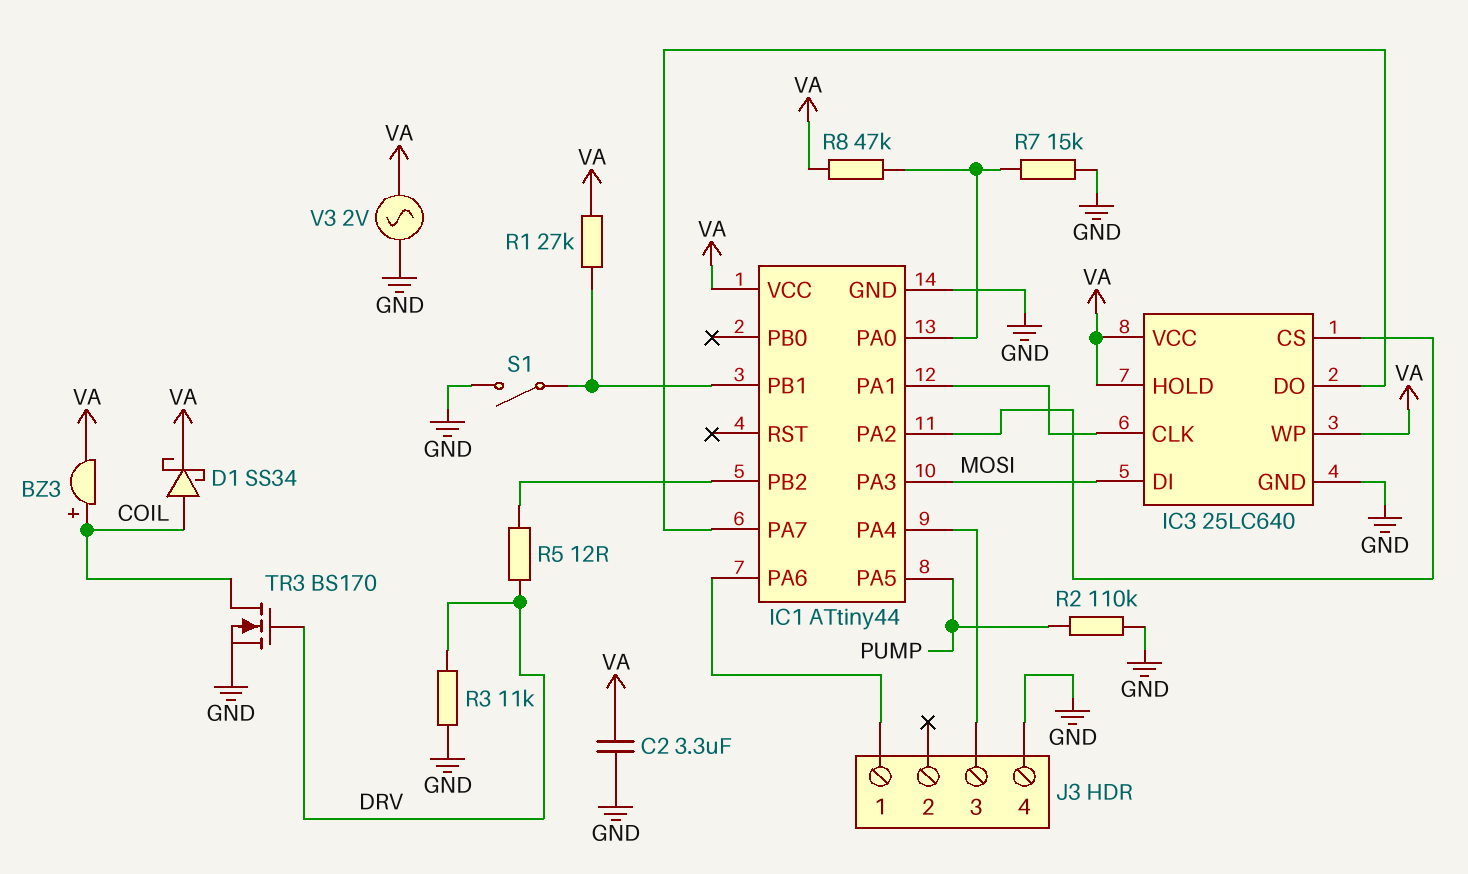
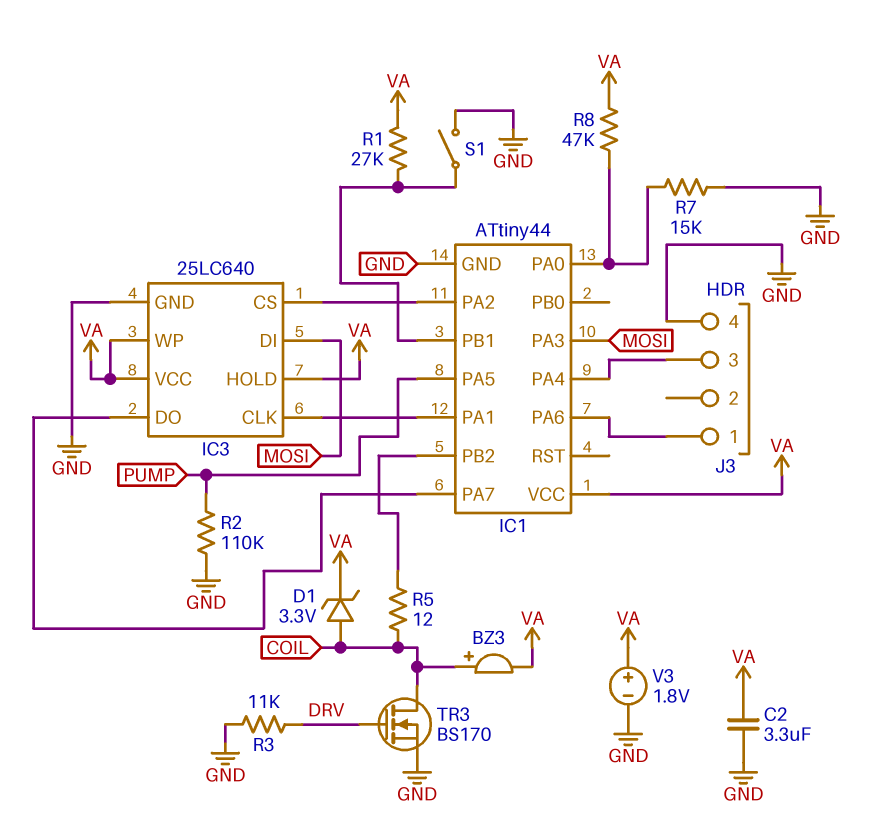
D1: schottky SS34 (A COIL, K VA) -> zener 3.3V (A COIL, K VA)
R5: 12 (DRV, IC1/PB2) -> 12 (COIL, IC1/PB2)
V3: AC 2V (GND, VA) -> 1.8V (plus VA, minus GND)

